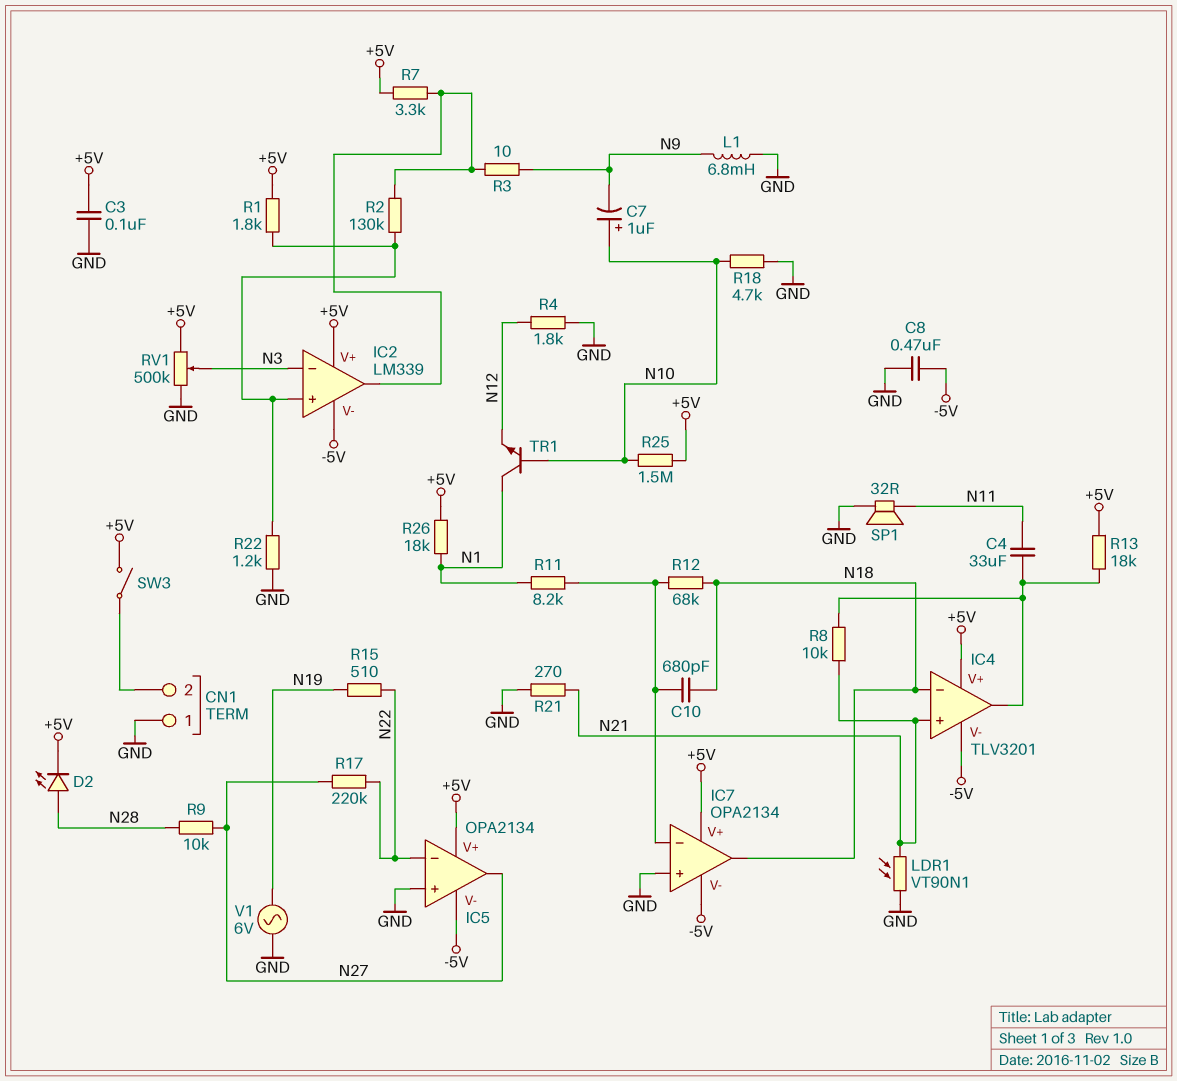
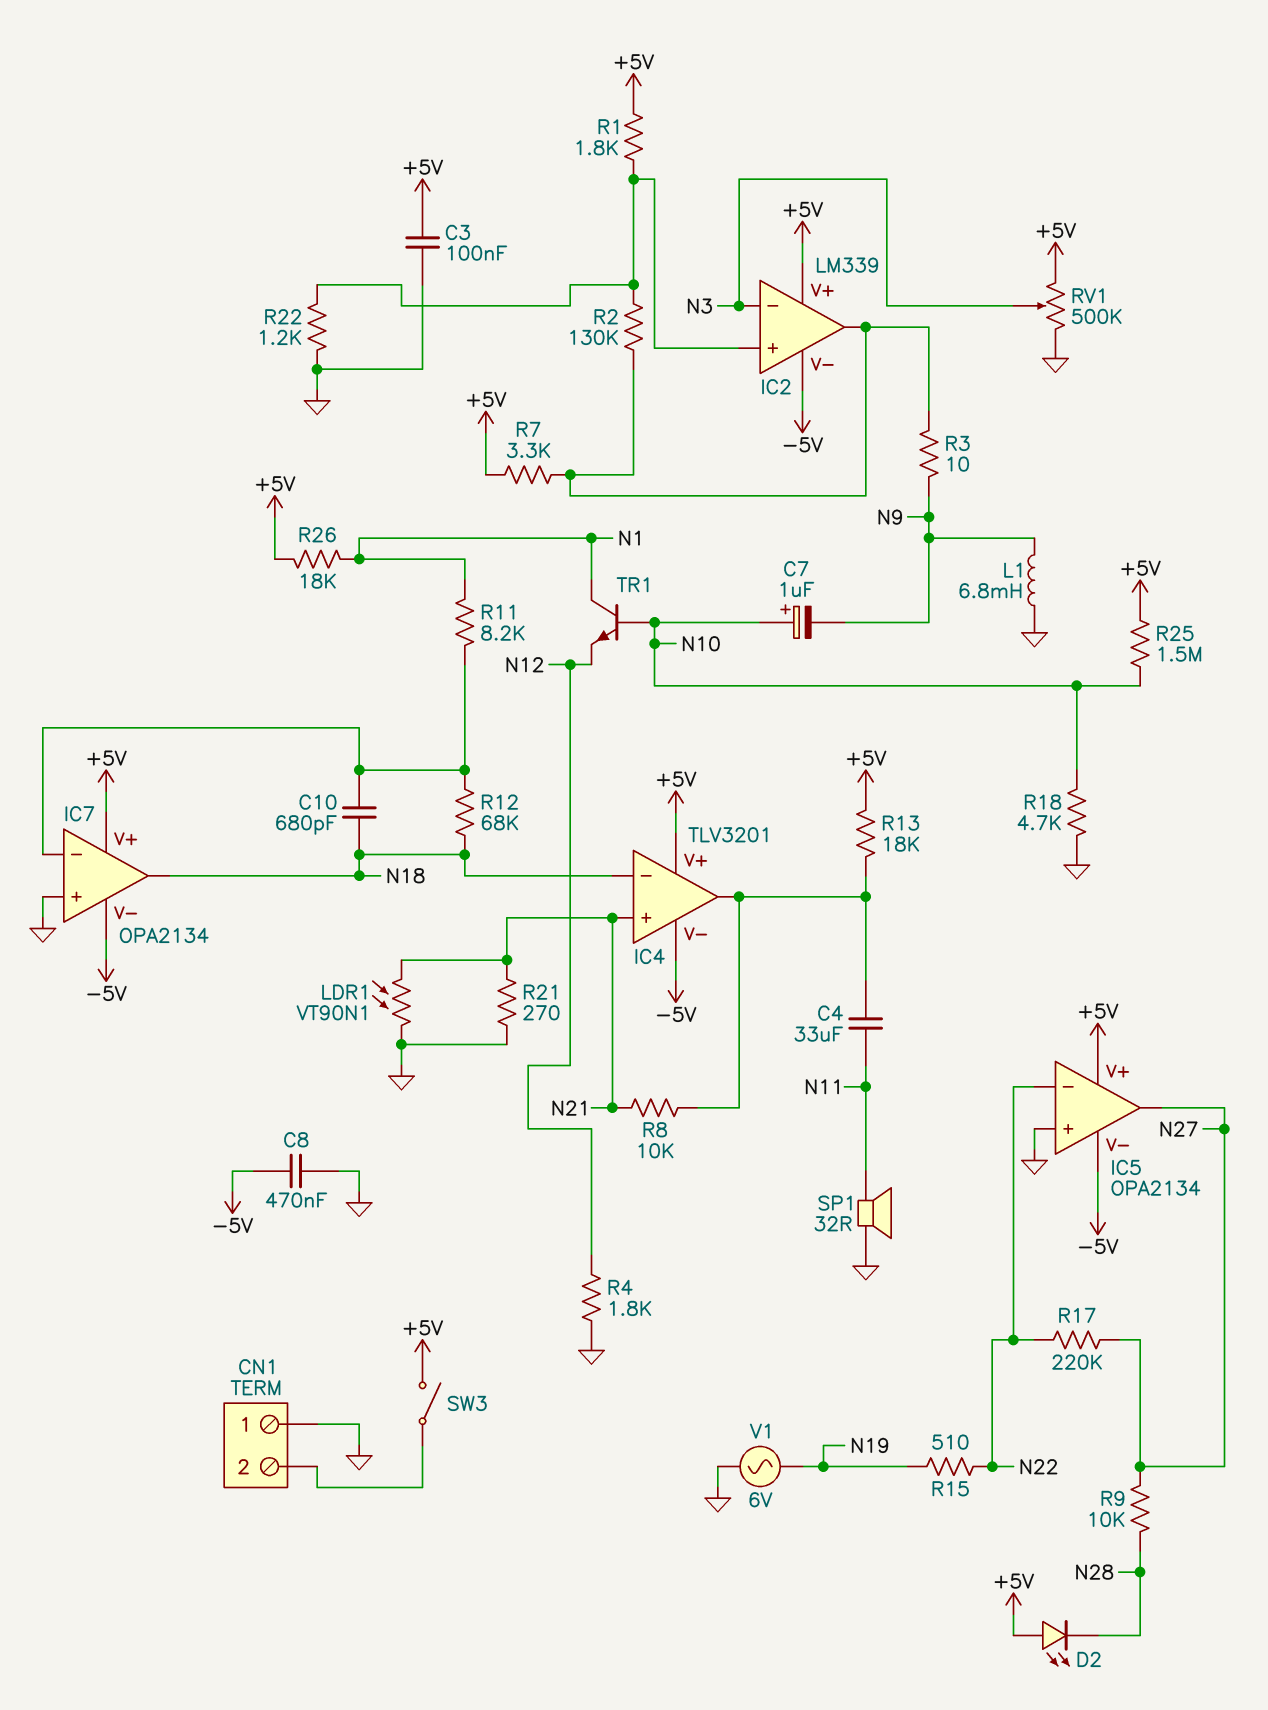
D2: LED (A N28, K +5V) -> LED (A +5V, K N28)

